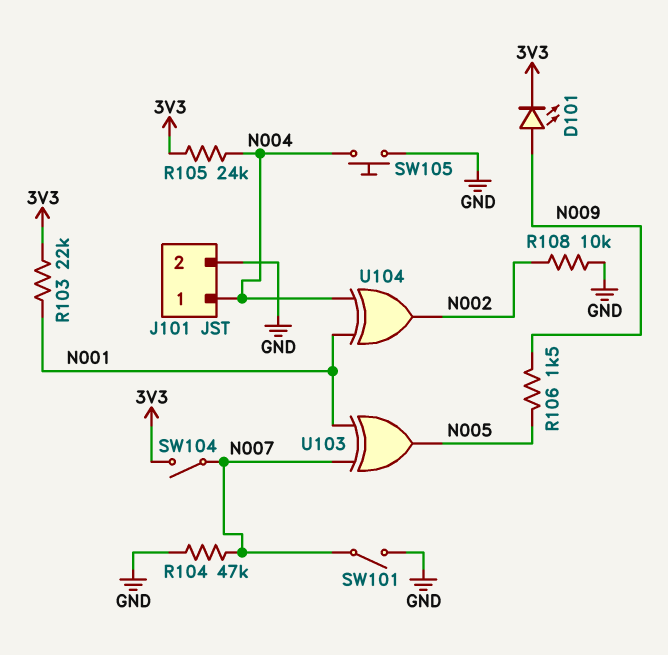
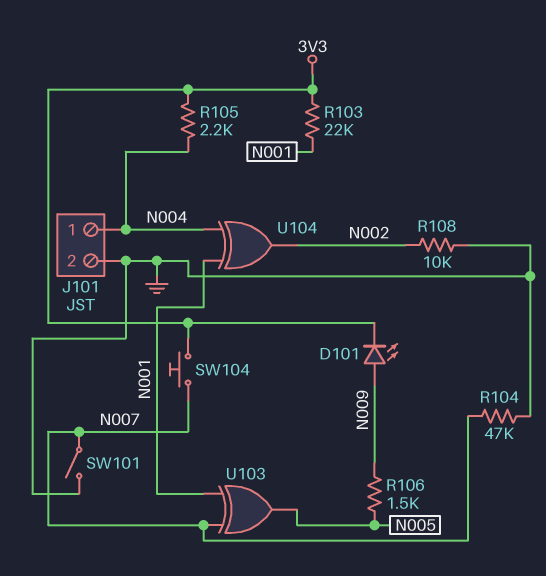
R105: 24k (3V3, N004) -> 2.2k (3V3, N004)
SW104: switch (3V3, N007) -> button (3V3, N007)
SW105: button (GND, N004) -> none

